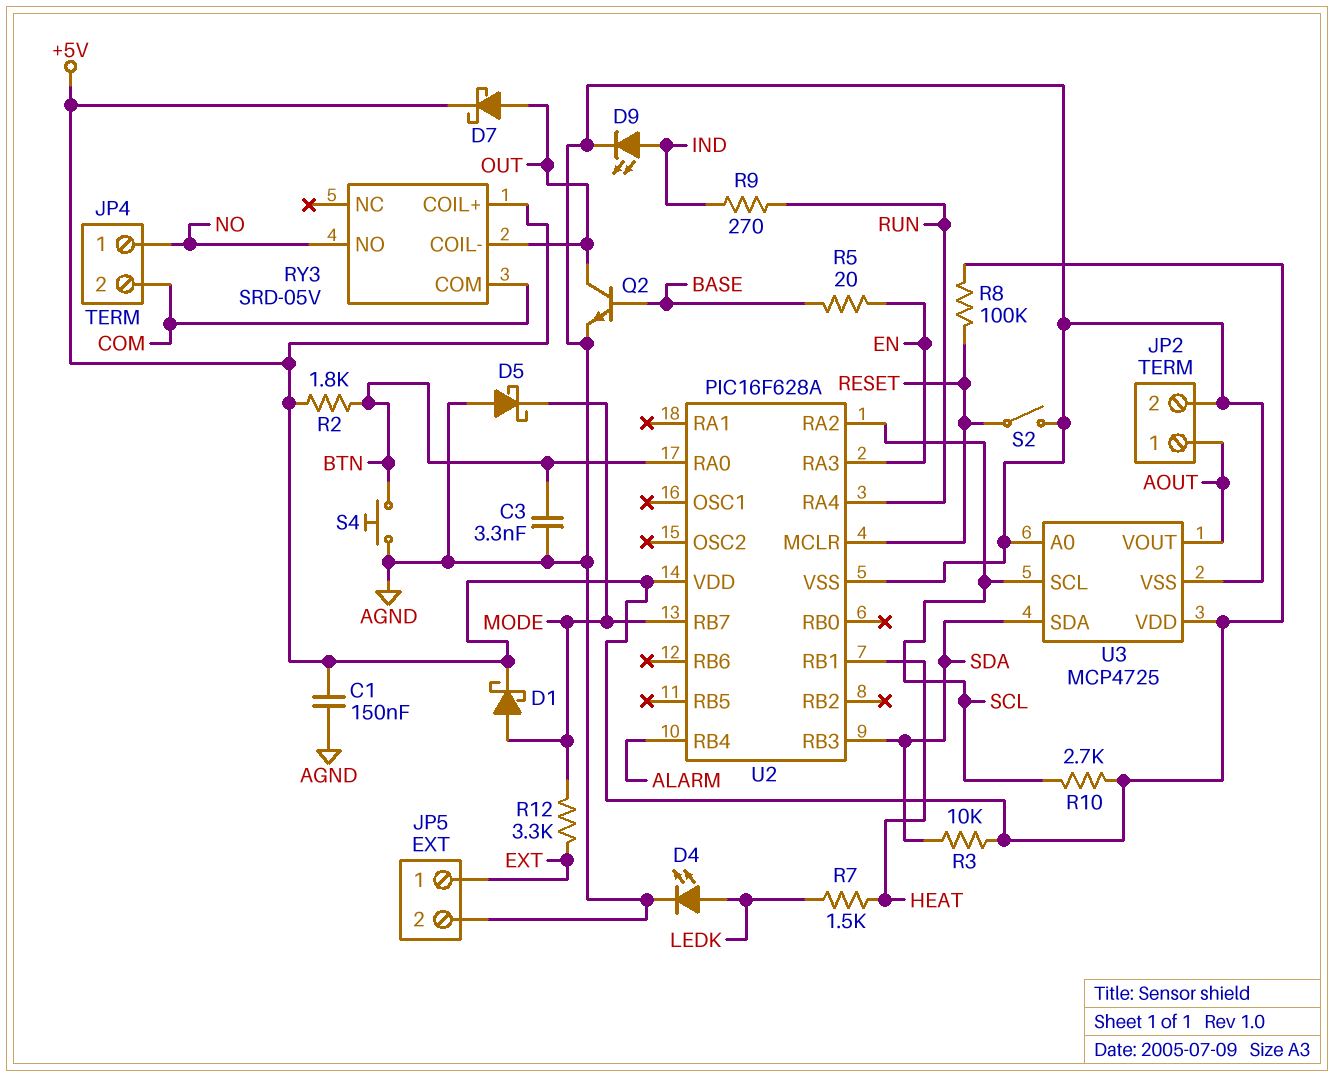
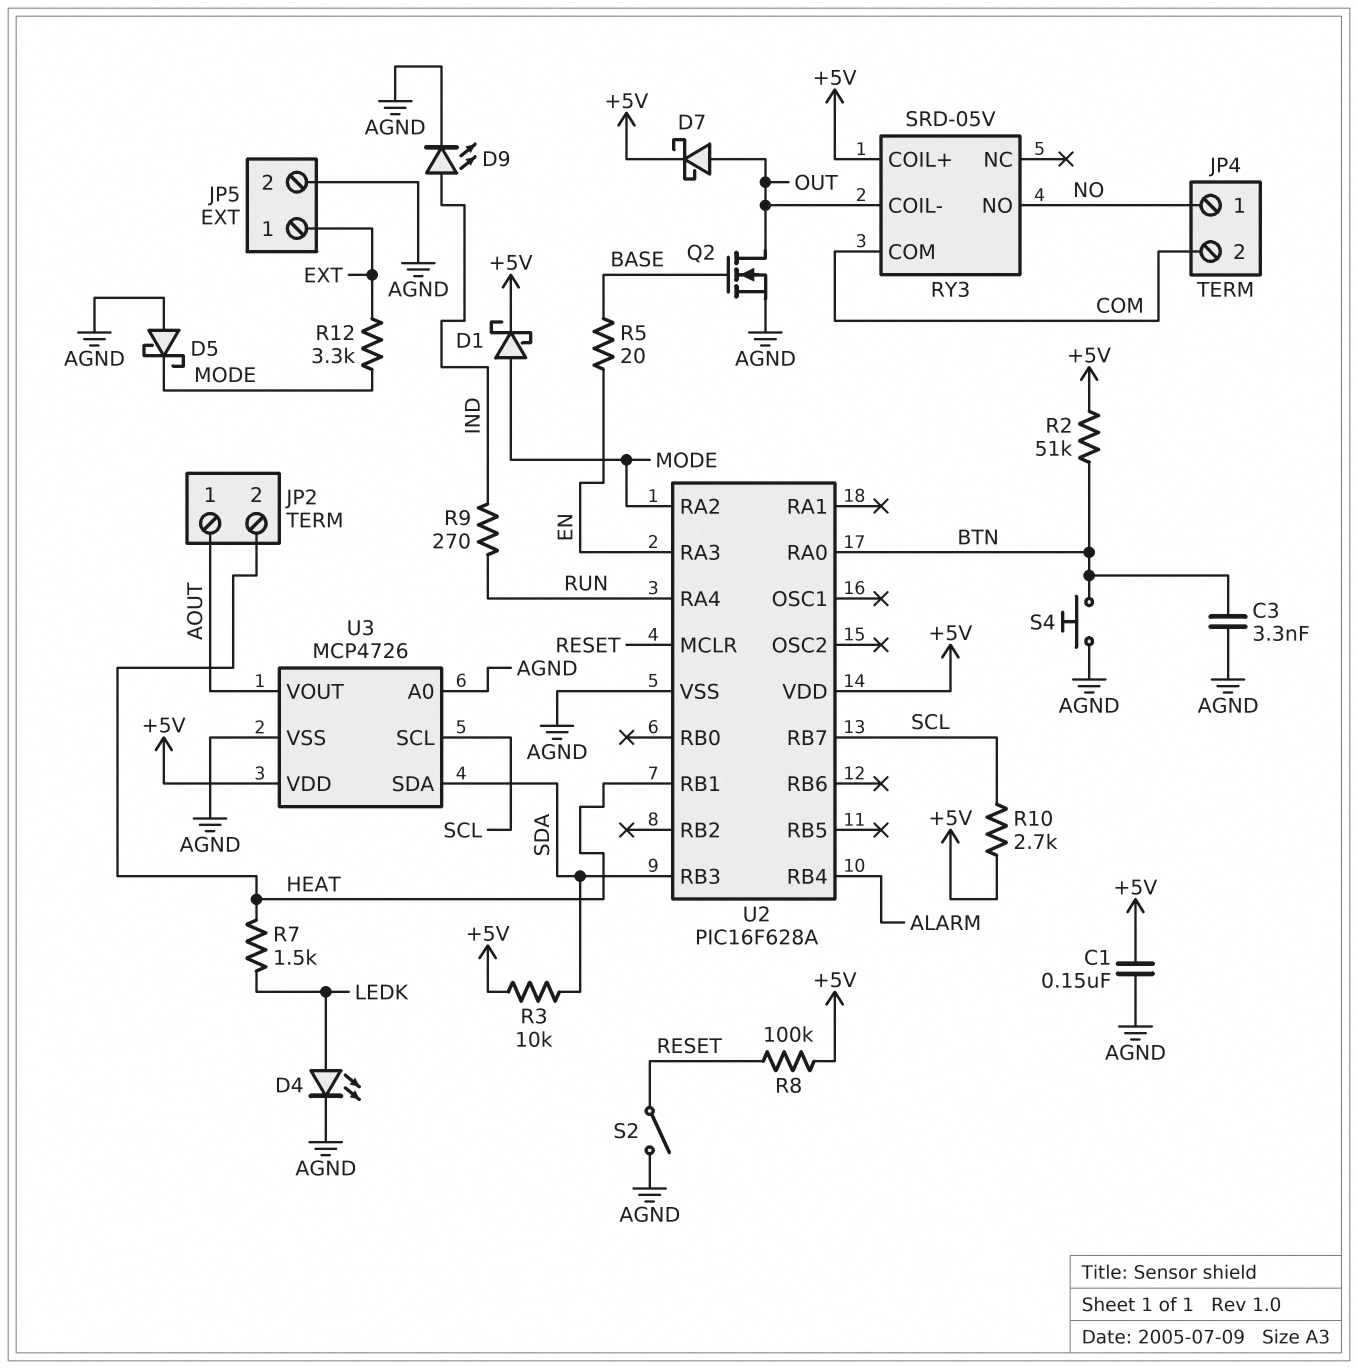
JP2 pin 2: AGND -> HEAT
Q2: NPN (B BASE, C OUT, E AGND) -> NMOS (G BASE, D OUT, S AGND)
R2: 1.8k (+5V, BTN) -> 51k (+5V, BTN)
U2 pin RA2: SCL -> MODE
U2 pin RB7: MODE -> SCL
U3: MCP4725 -> MCP4726

